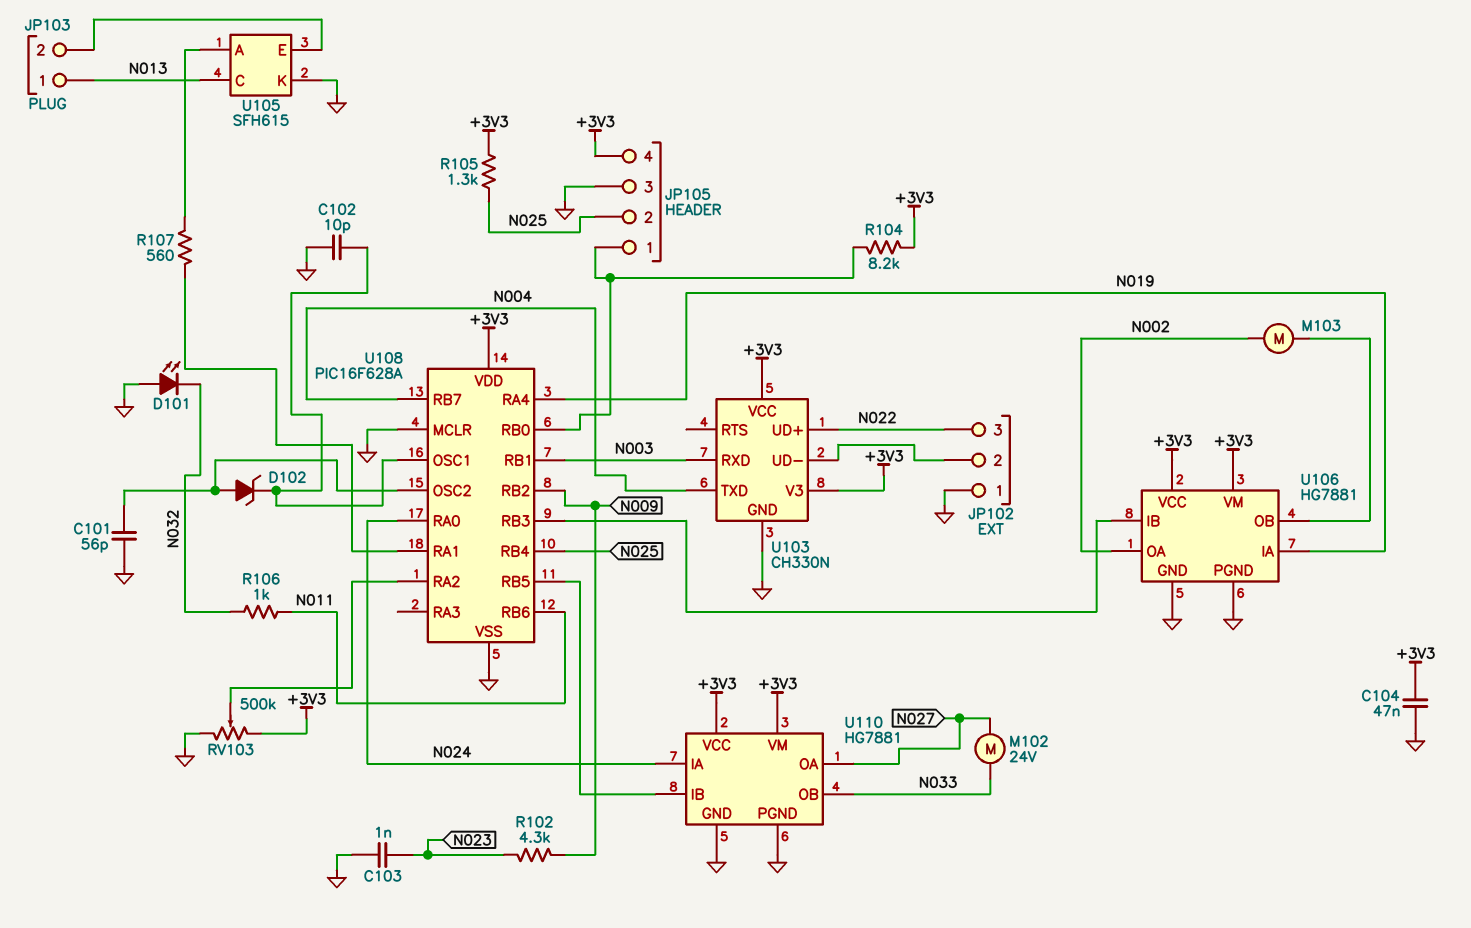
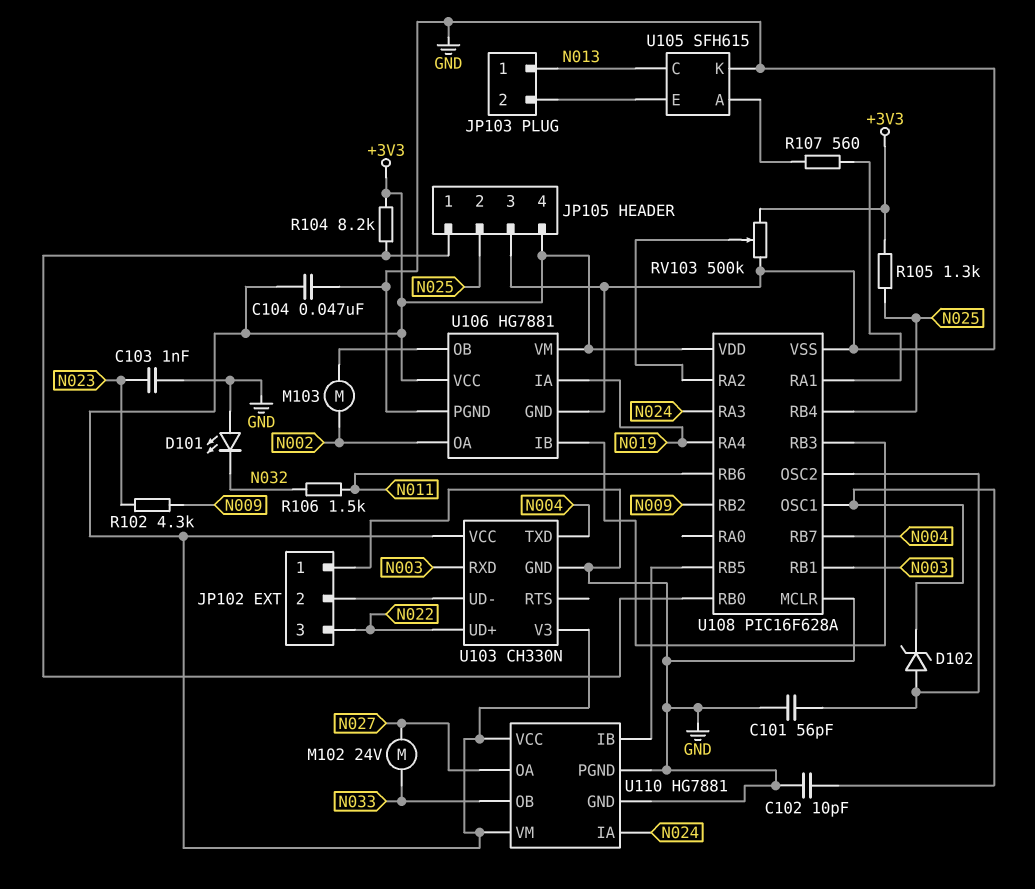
R106: 1k (N011, N032) -> 1.5k (N011, N032)
U108 pin RA0: N024 -> none
U108 pin RA3: none -> N024

